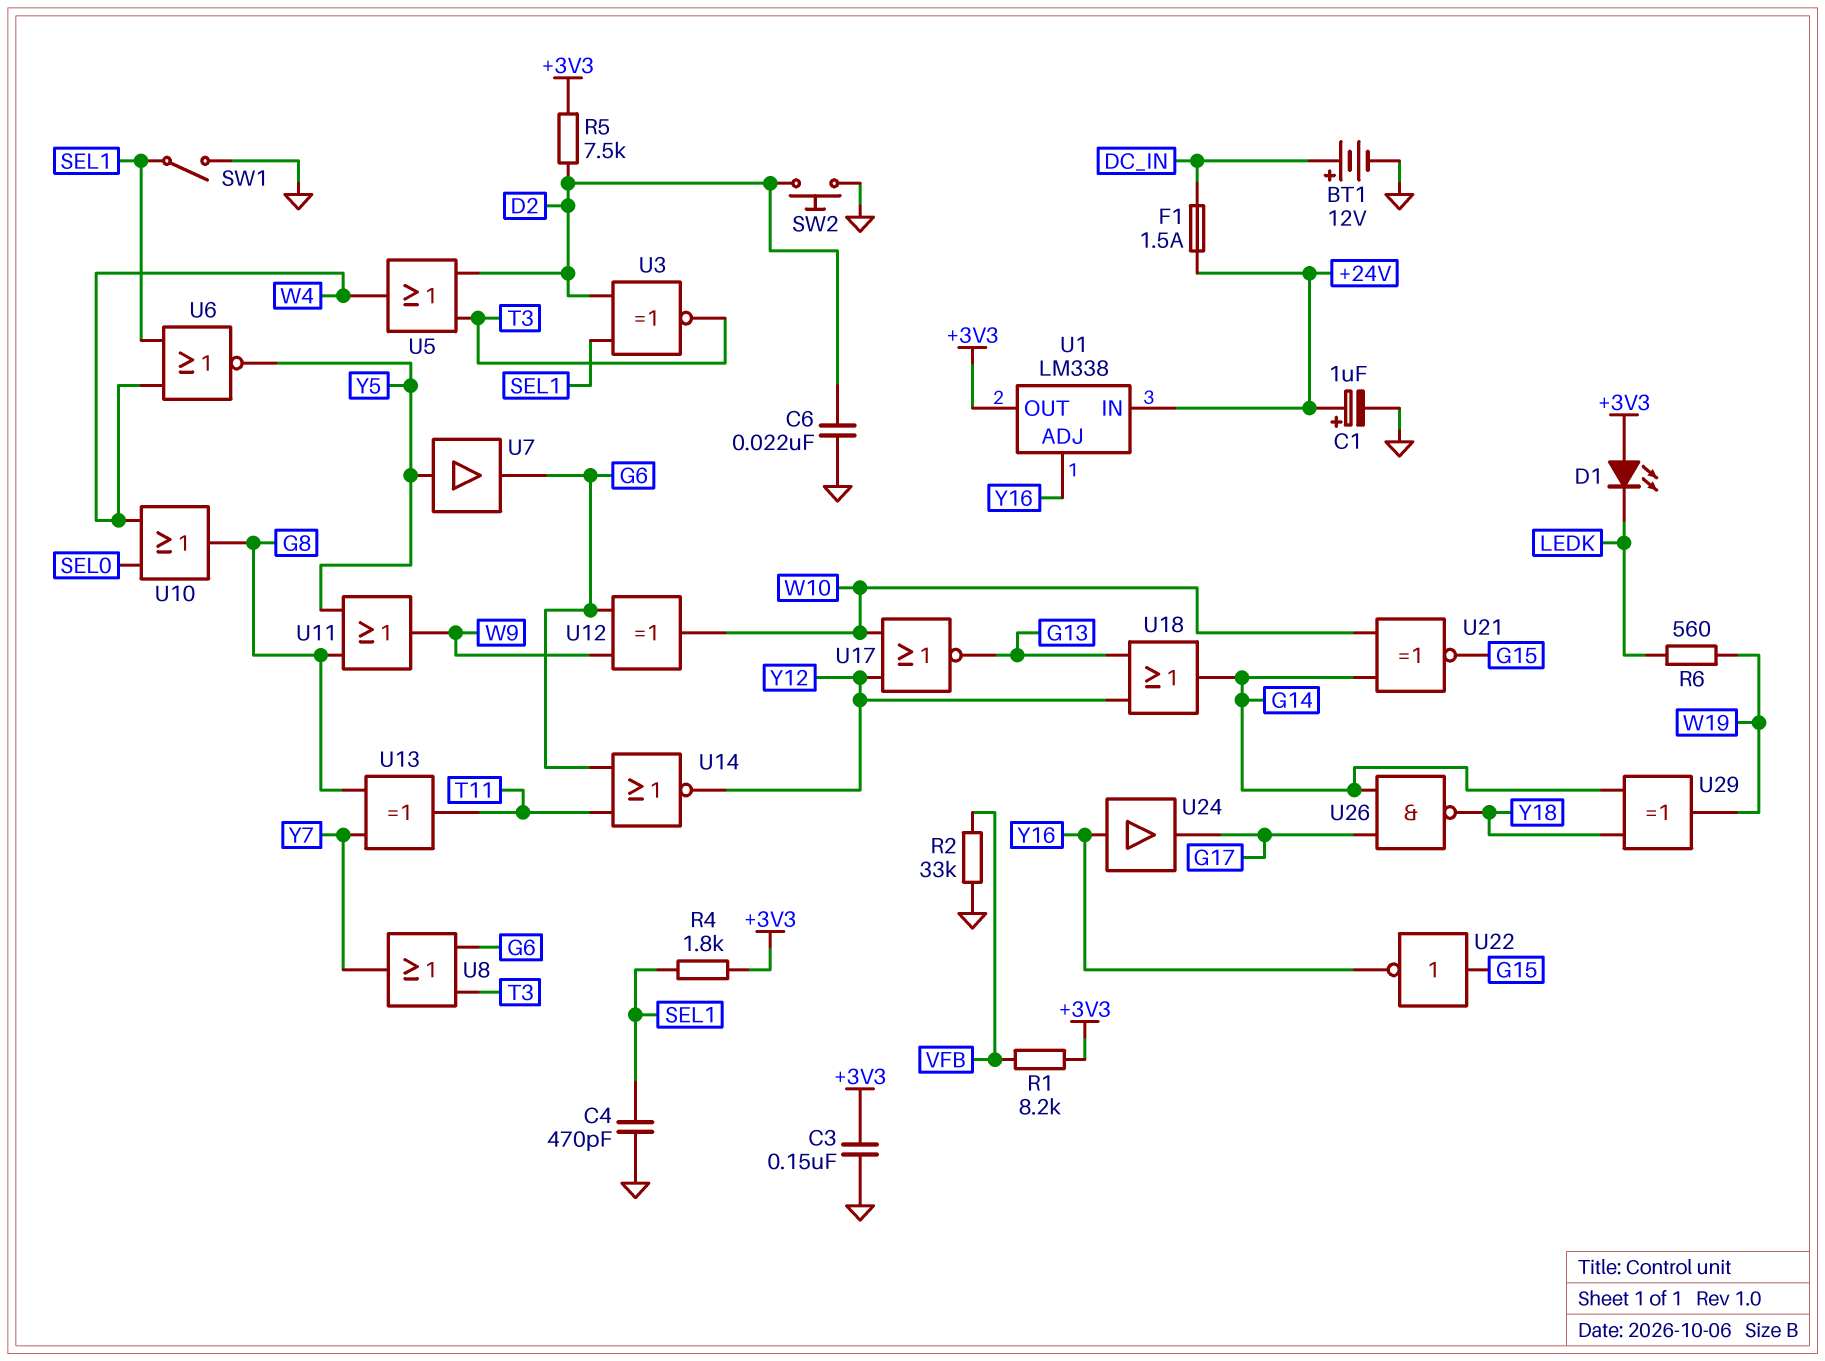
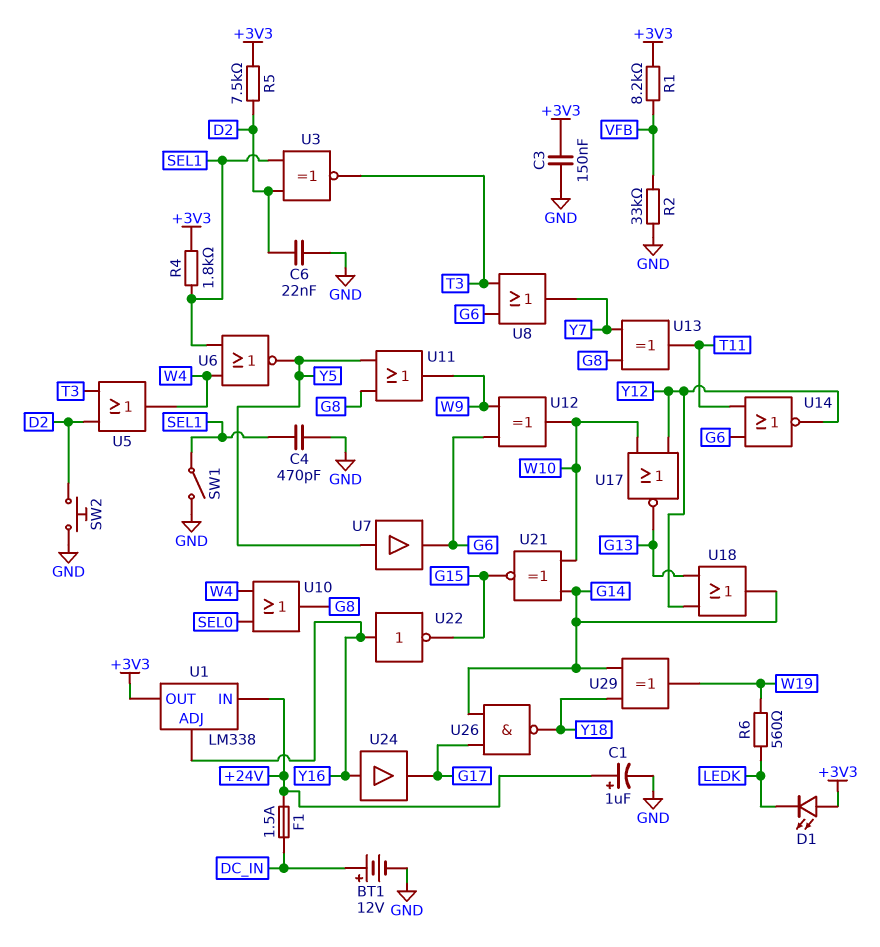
U22: NOT (in G15, out Y16) -> NOT (in Y16, out G15)

